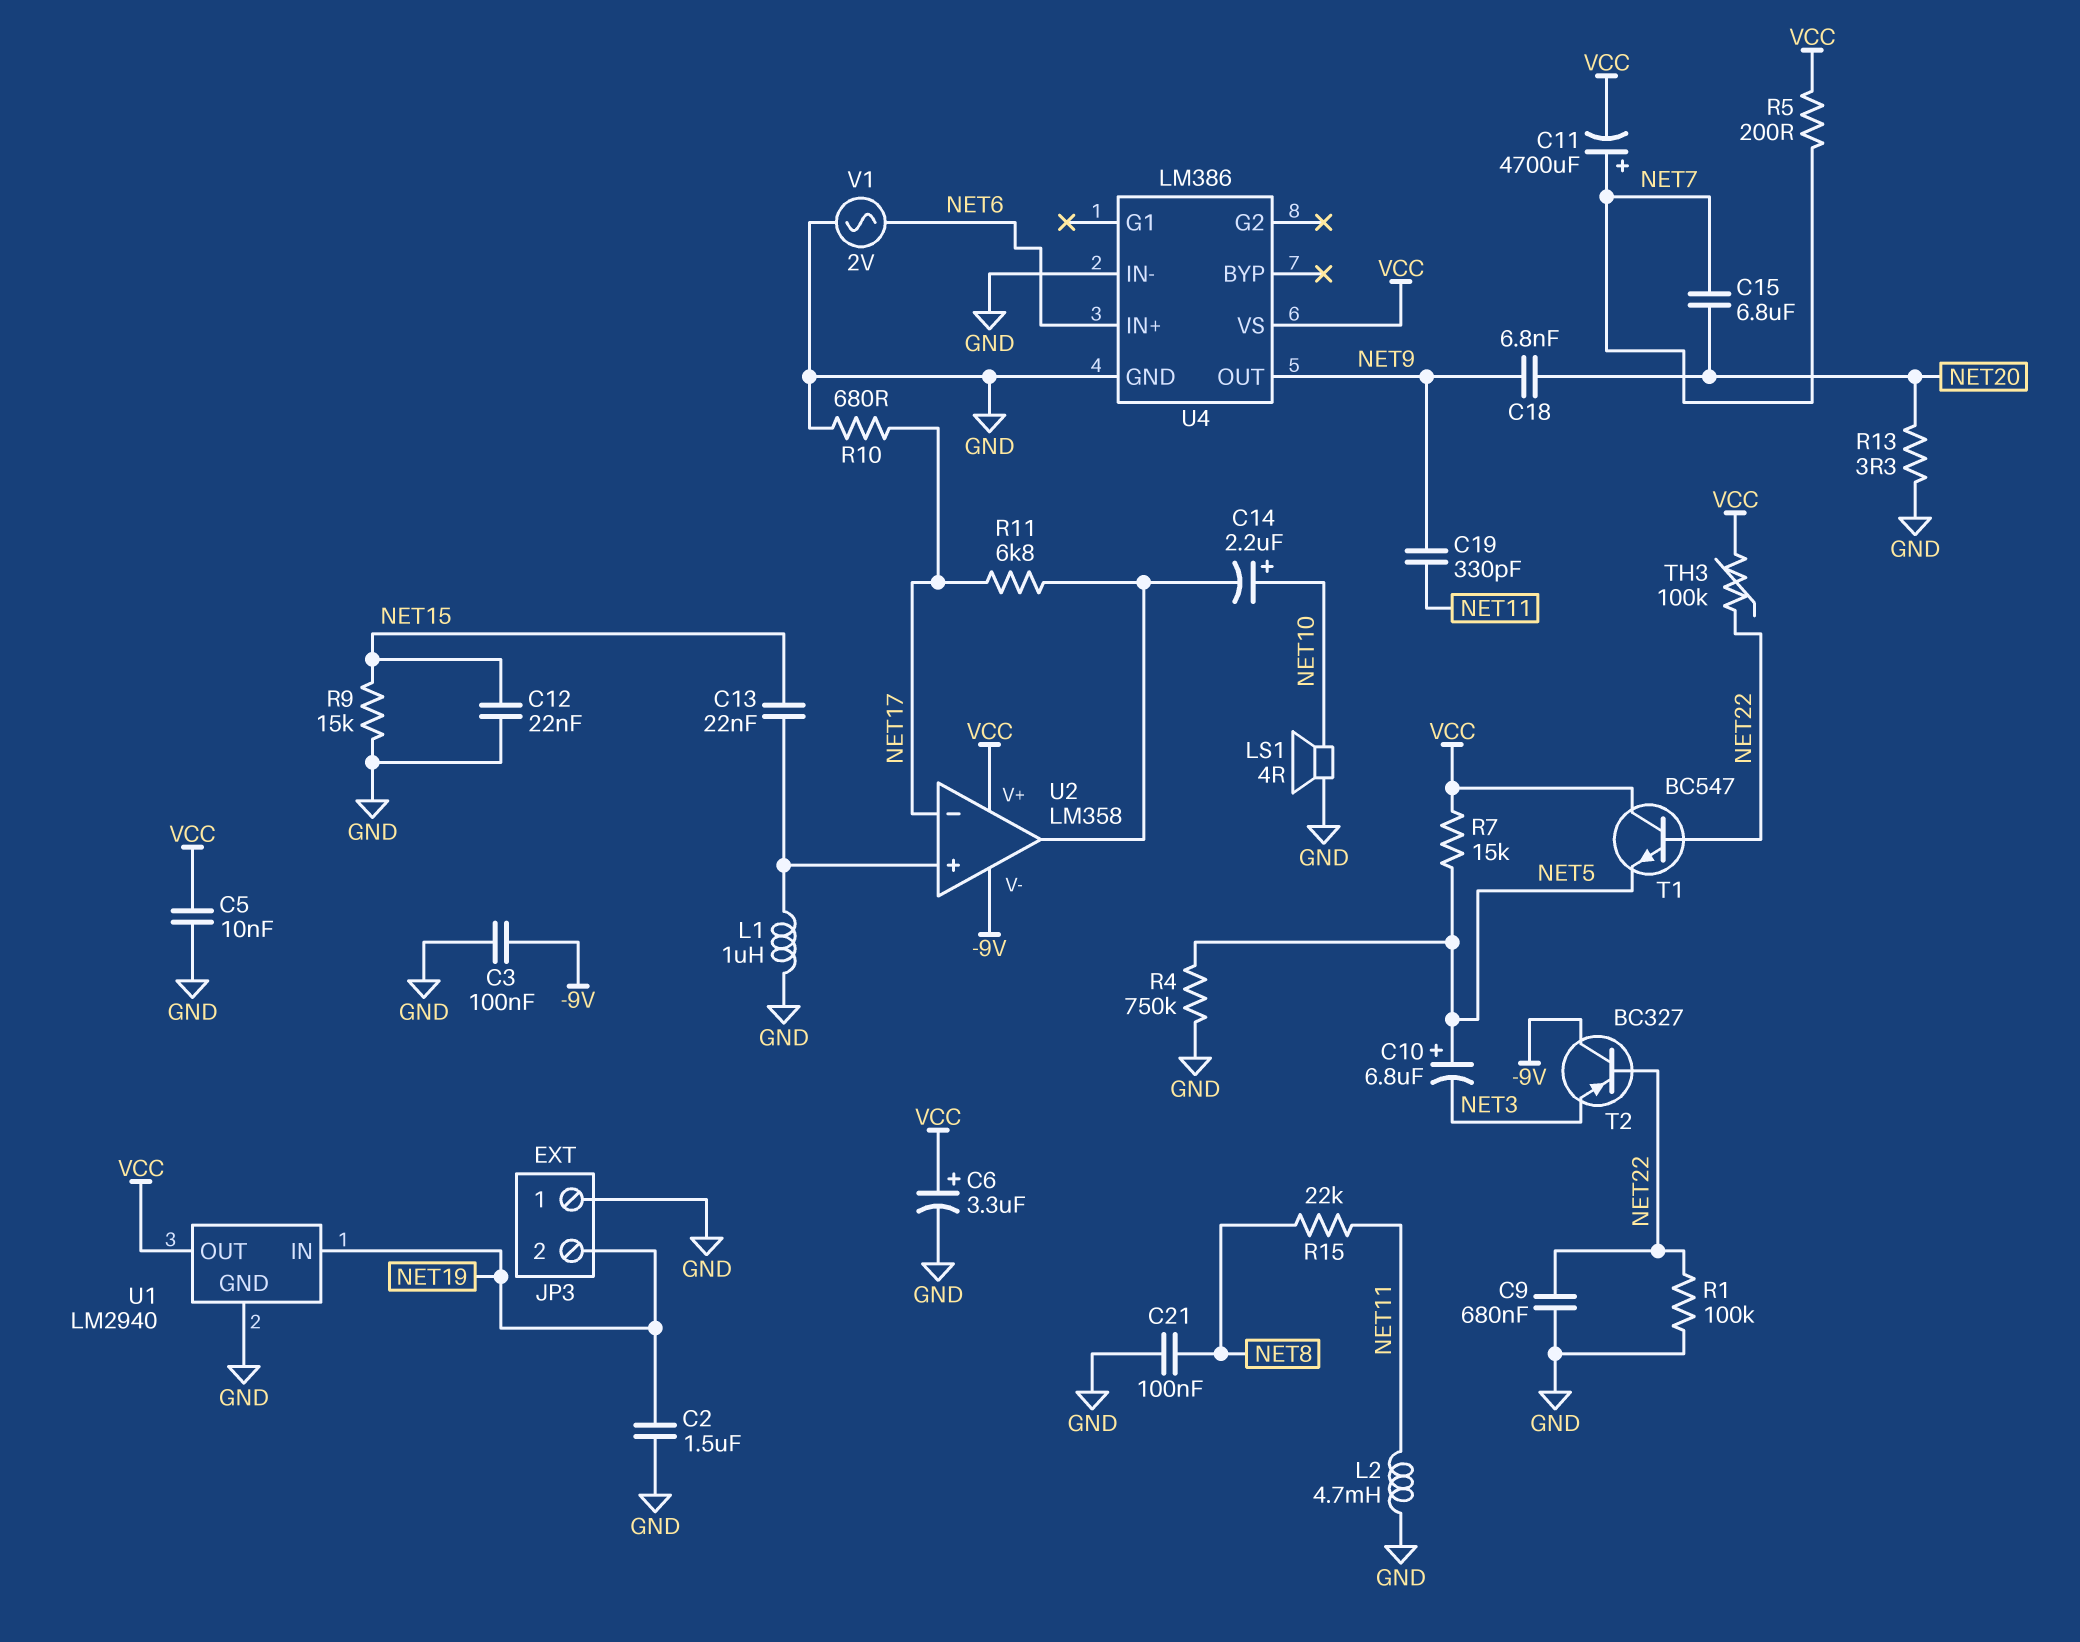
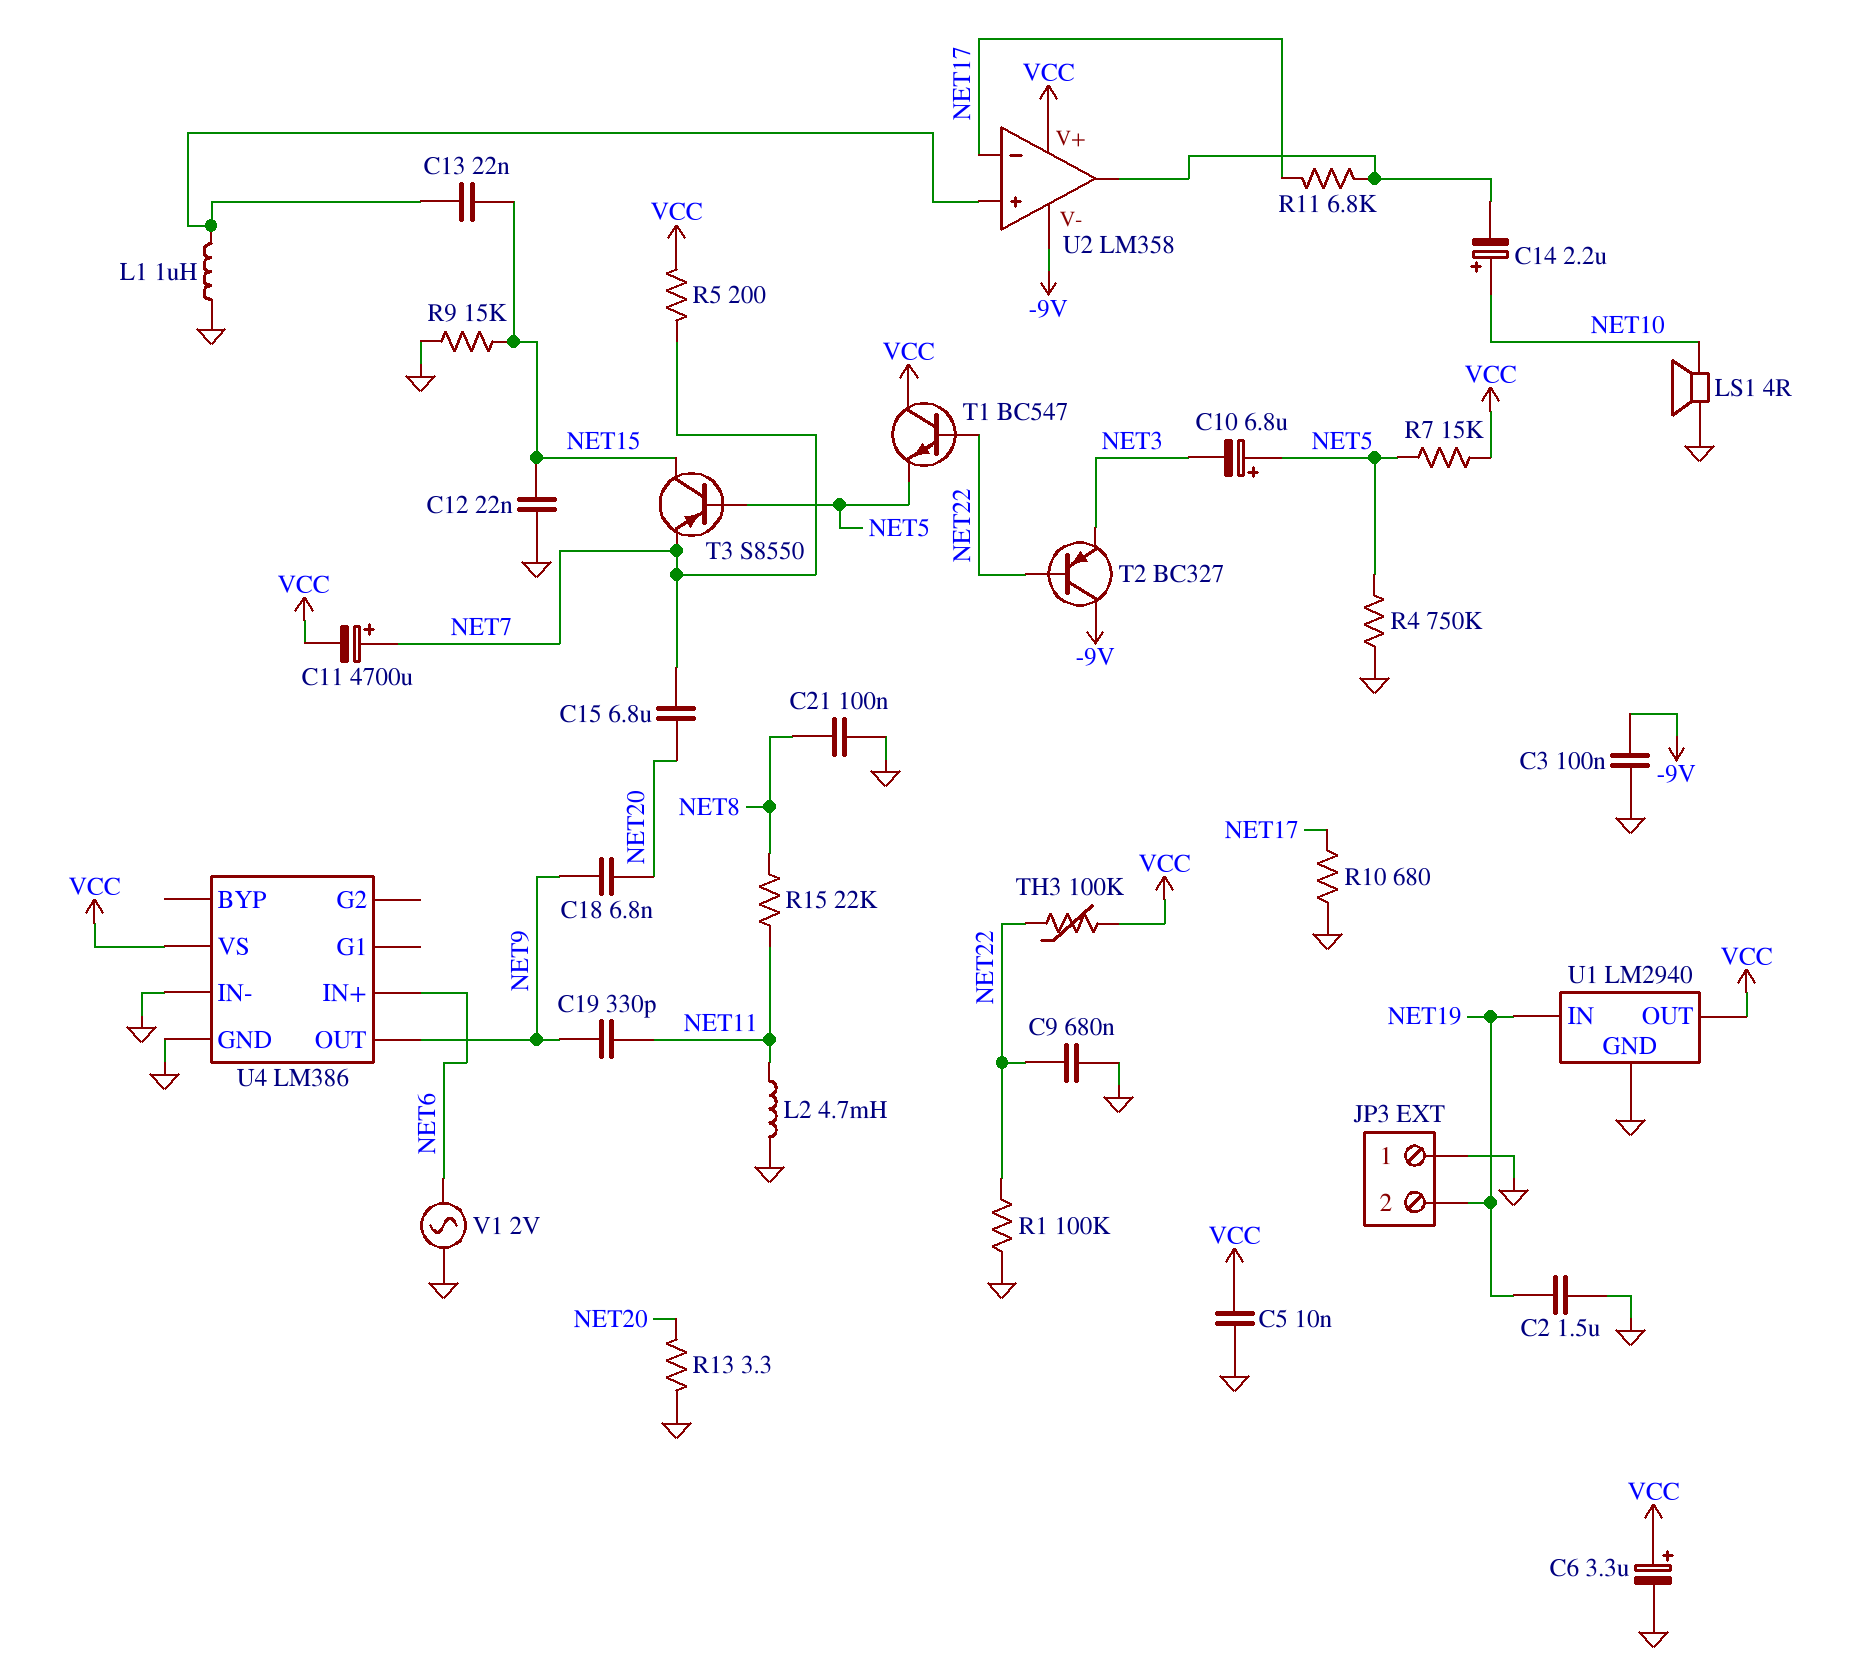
T3: none -> PNP S8550 (B NET5, C NET15, E NET7)

